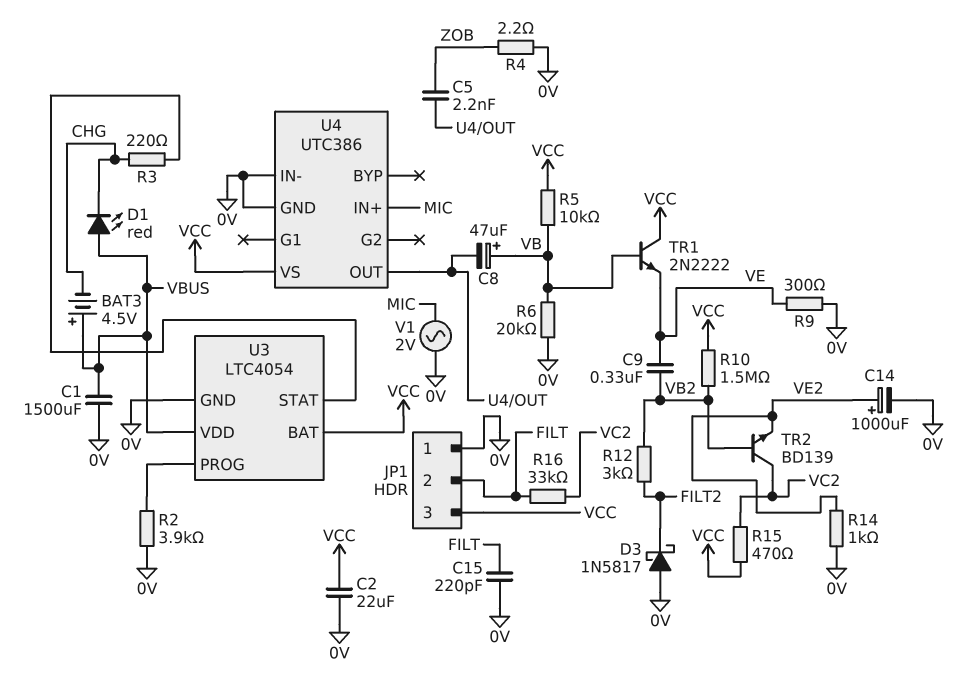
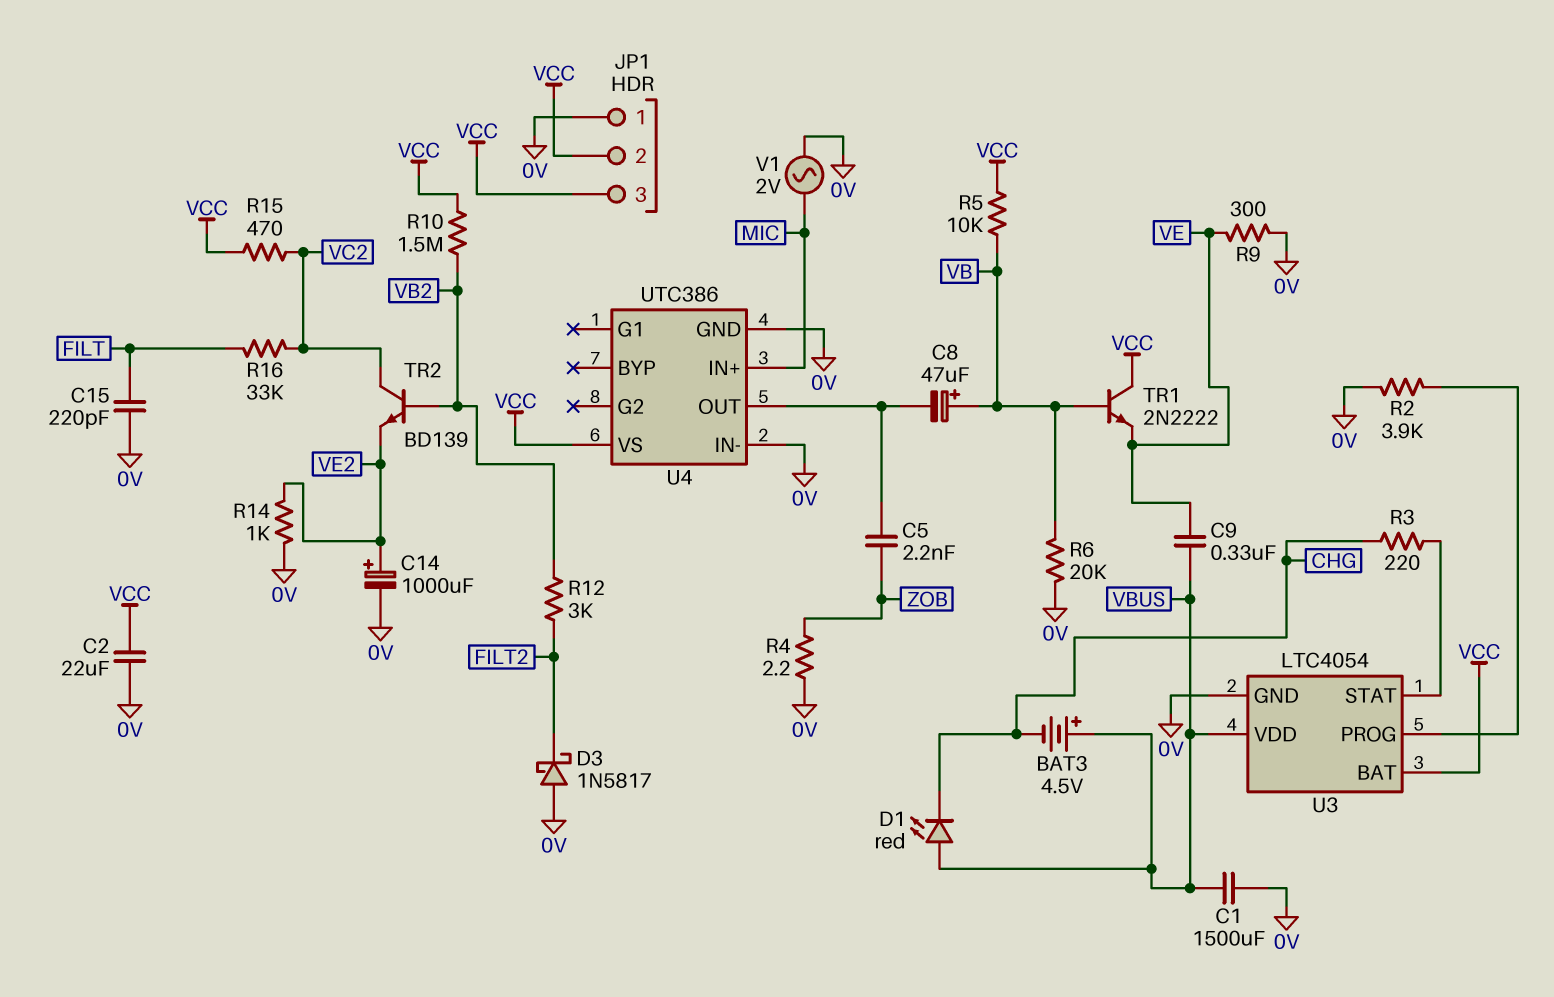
C9: 330nF (VB2, VE) -> 330nF (VBUS, VE)
JP1 pin 2: FILT -> VCC

